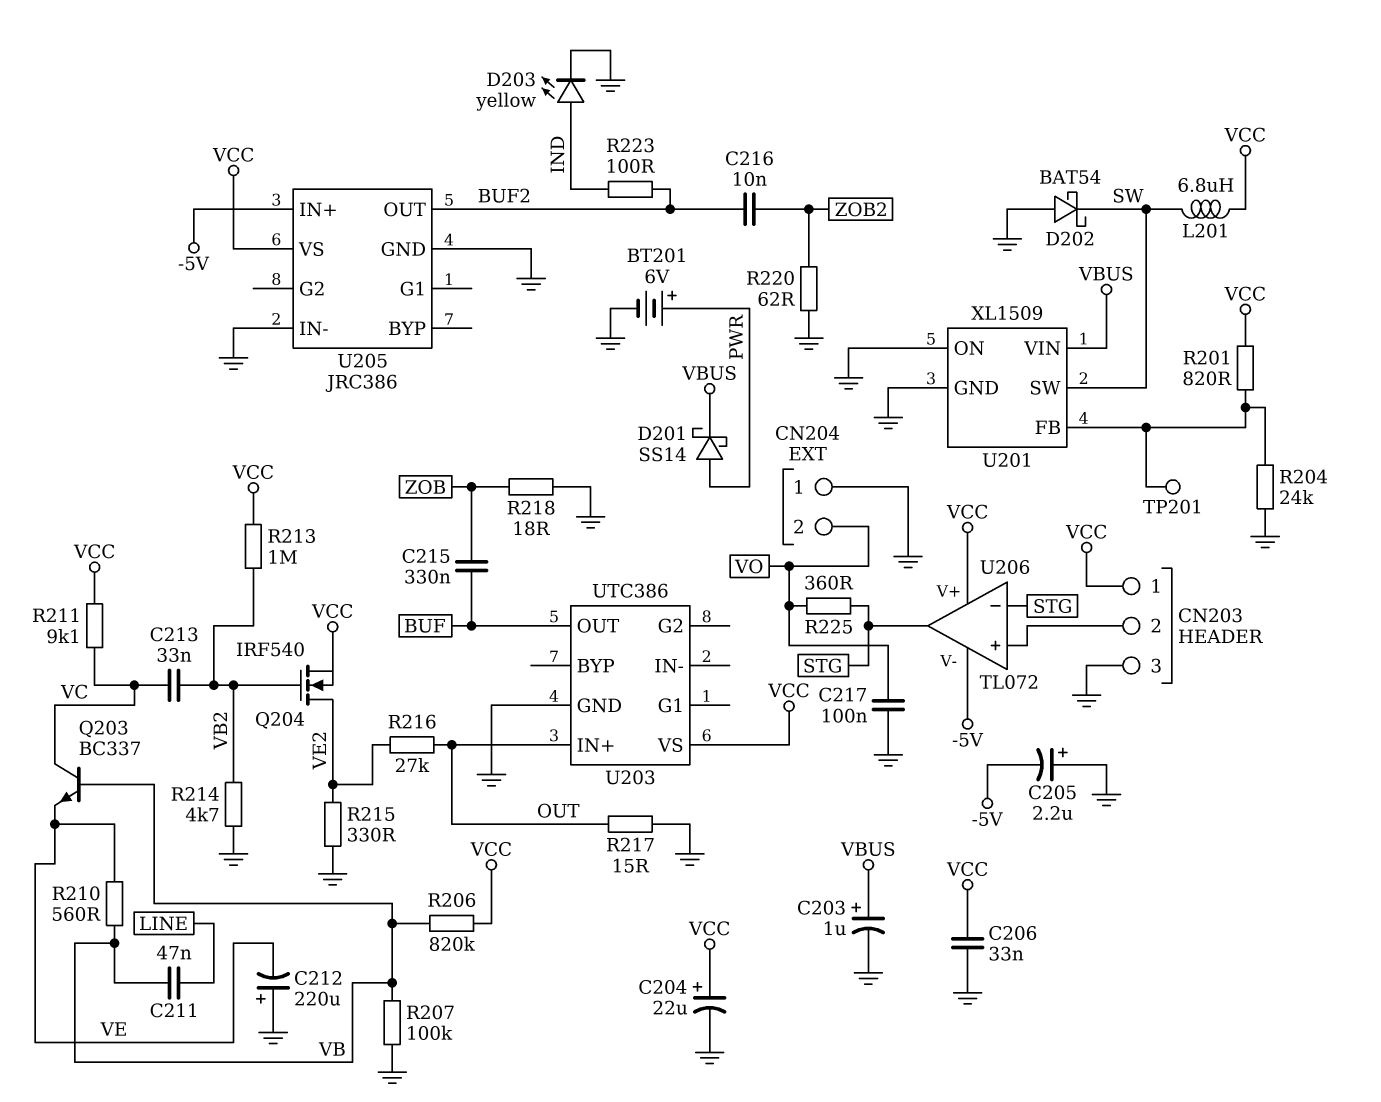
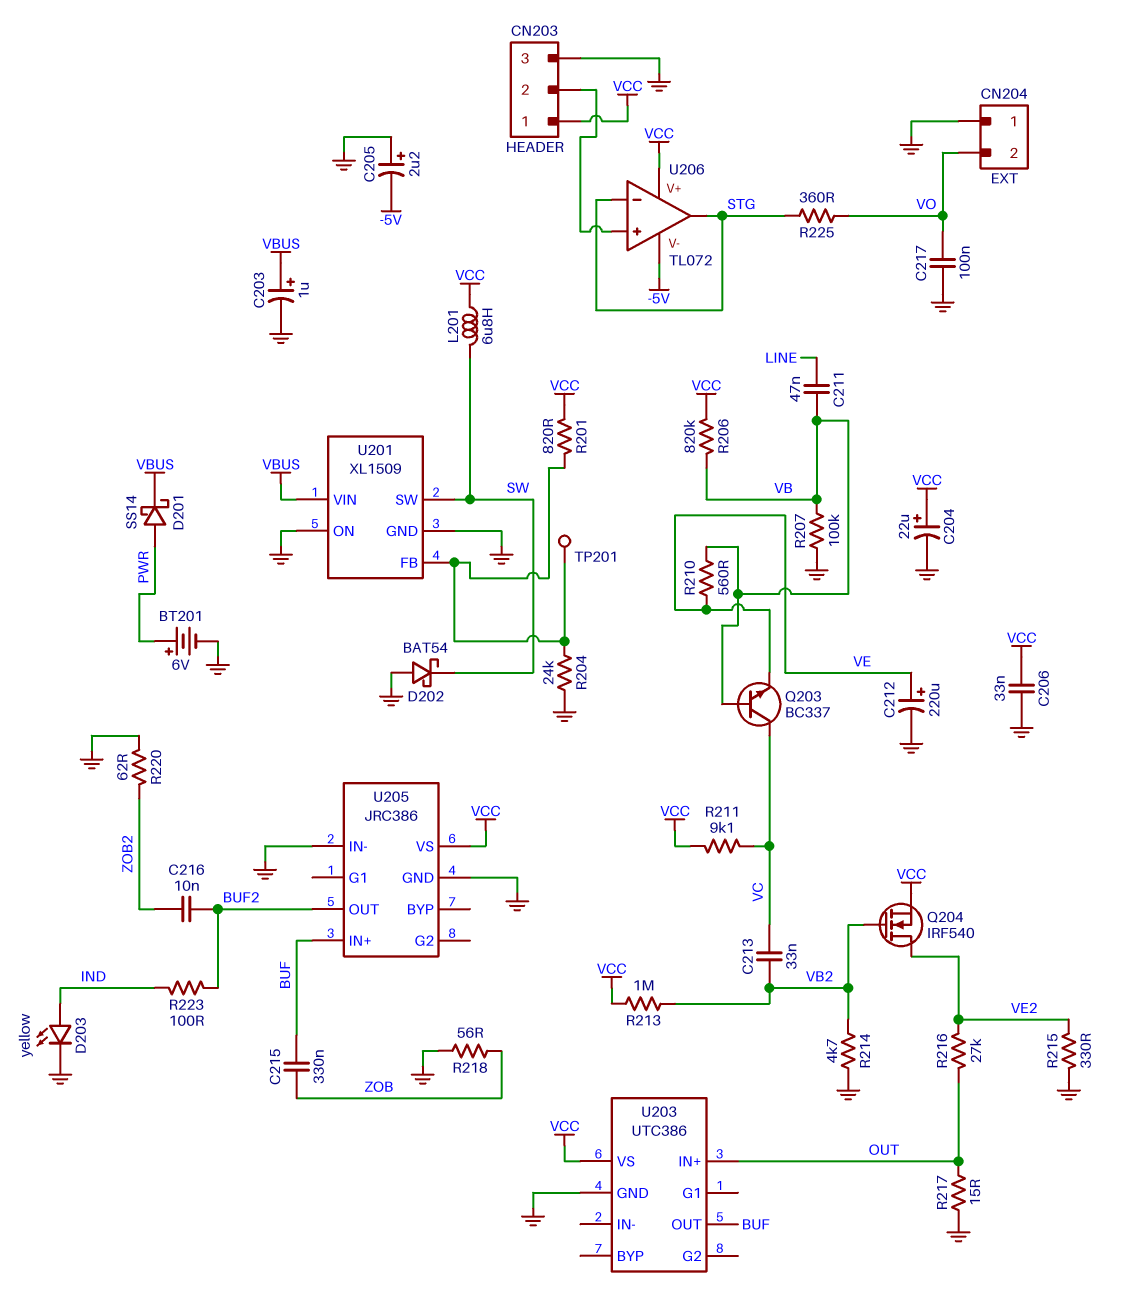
C212: 220uF (plus GND, minus VE) -> 220uF (plus VE, minus GND)
R218: 18 (GND, ZOB) -> 56 (GND, ZOB)
U205 pin IN+: -5V -> BUF

